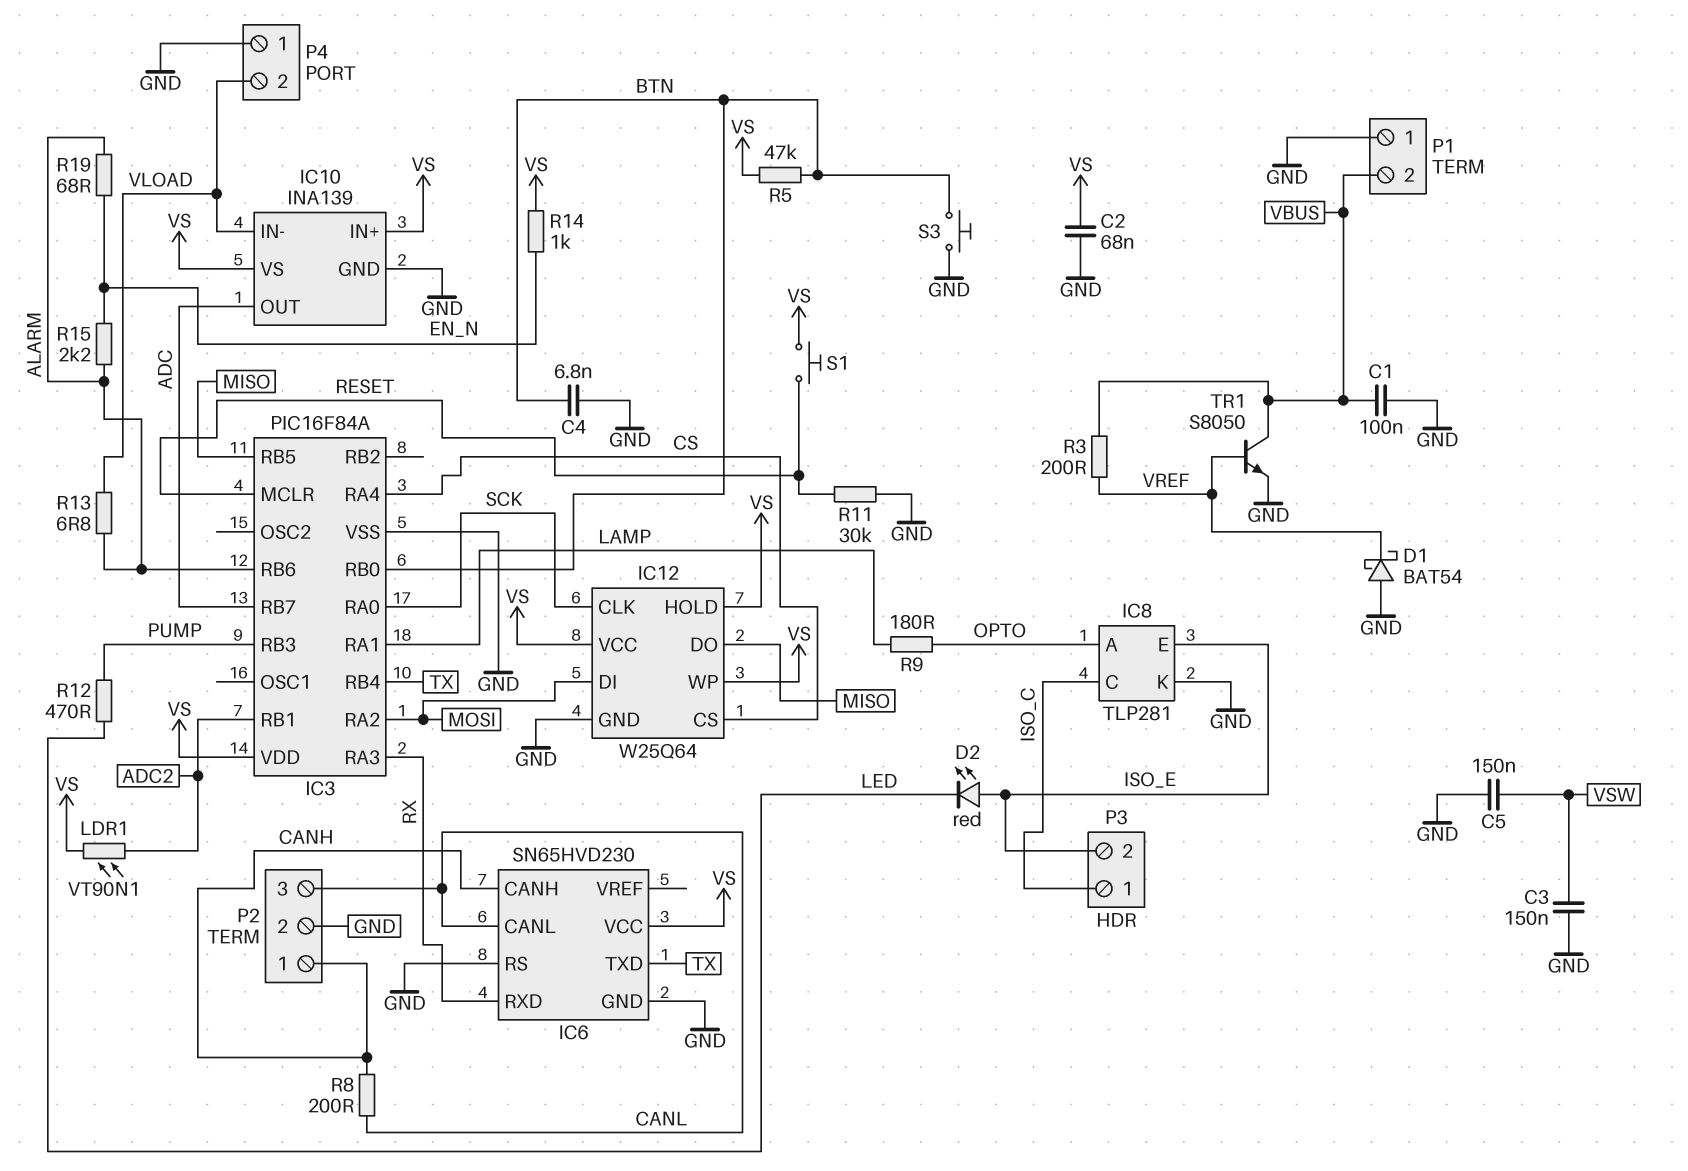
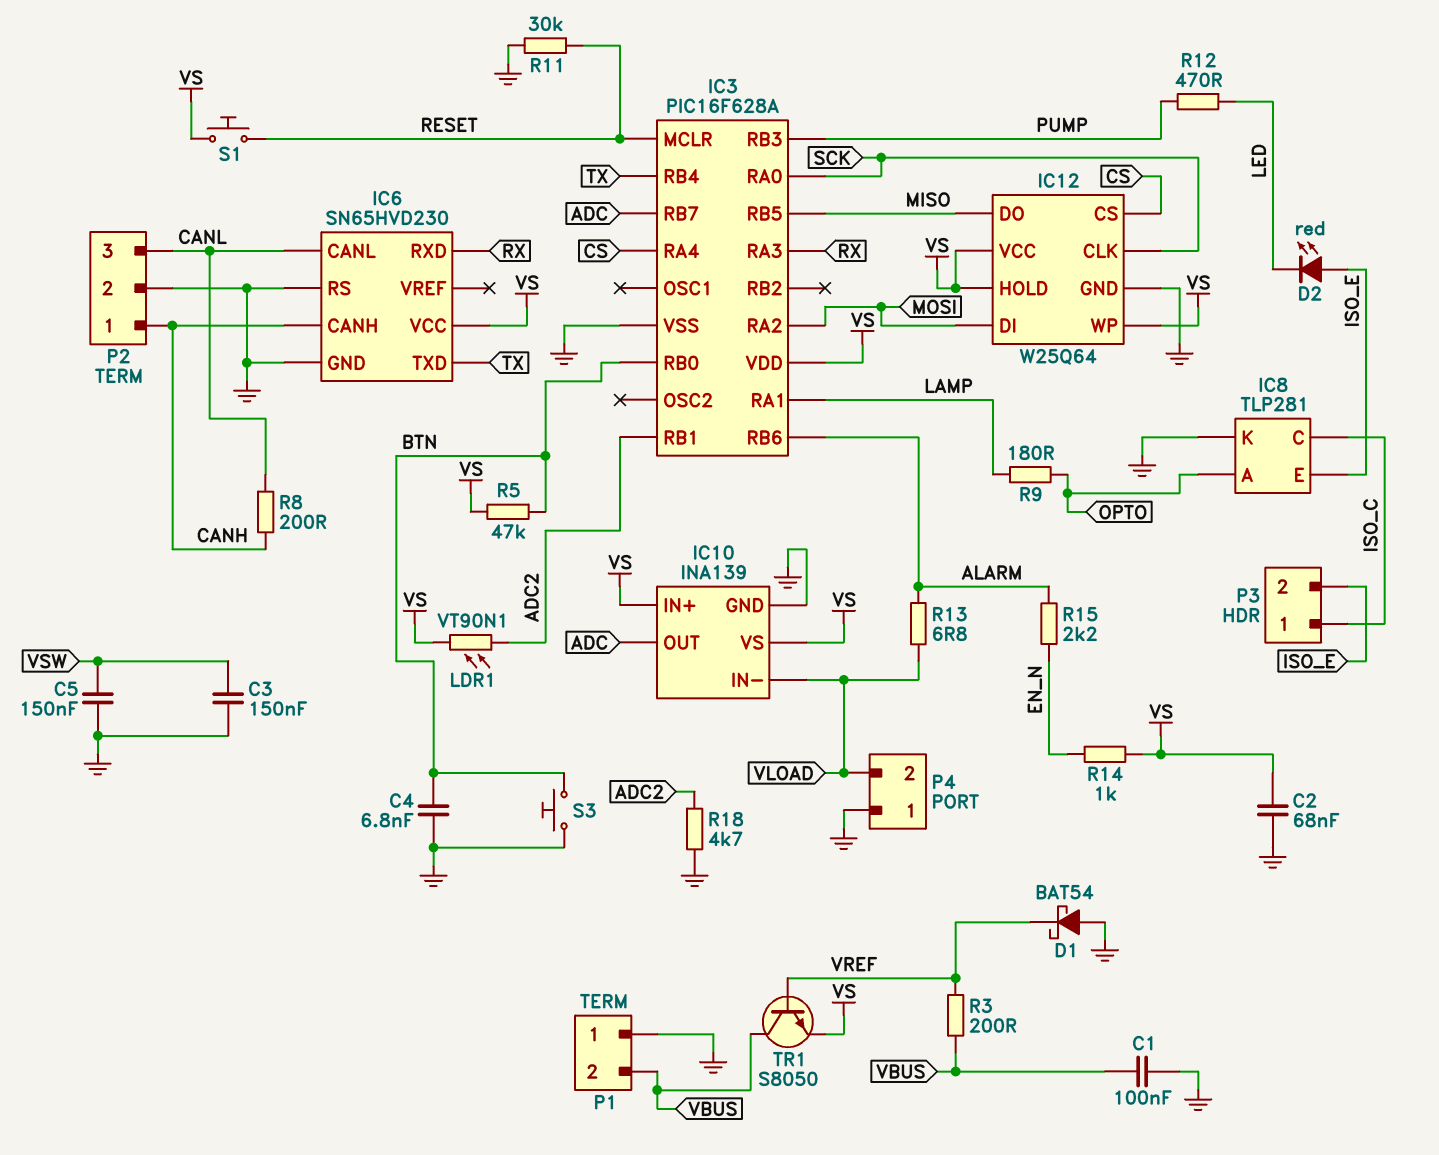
IC3: PIC16F84A -> PIC16F628A
R18: none -> 4.7k (ADC2, GND)
R19: 68 (ALARM, EN_N) -> none
TR1: NPN S8050 (B VREF, C VBUS, E GND) -> NPN S8050 (B VREF, C VBUS, E VS)

